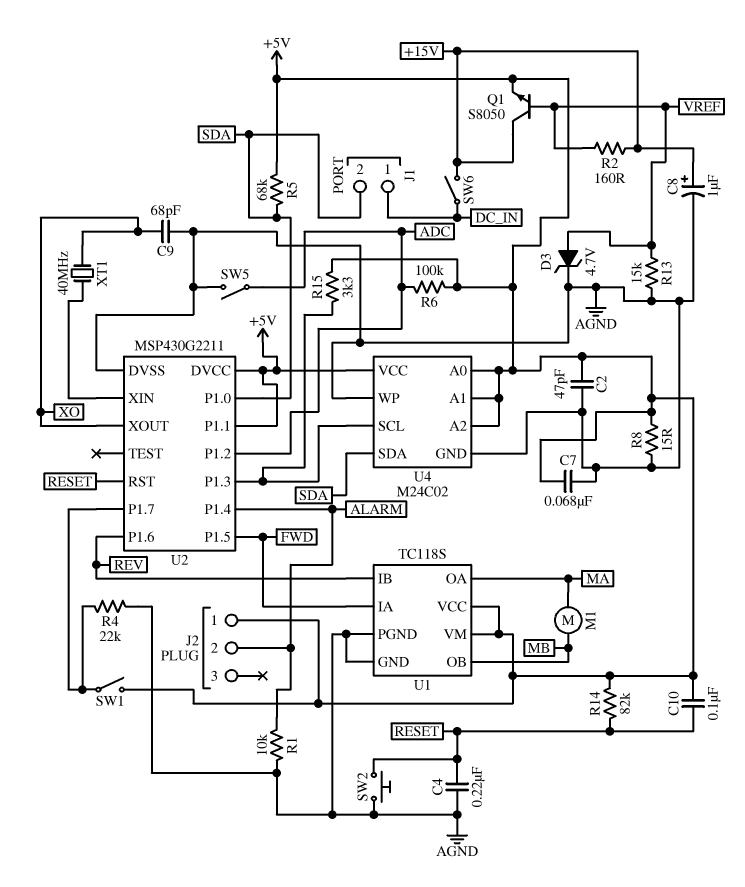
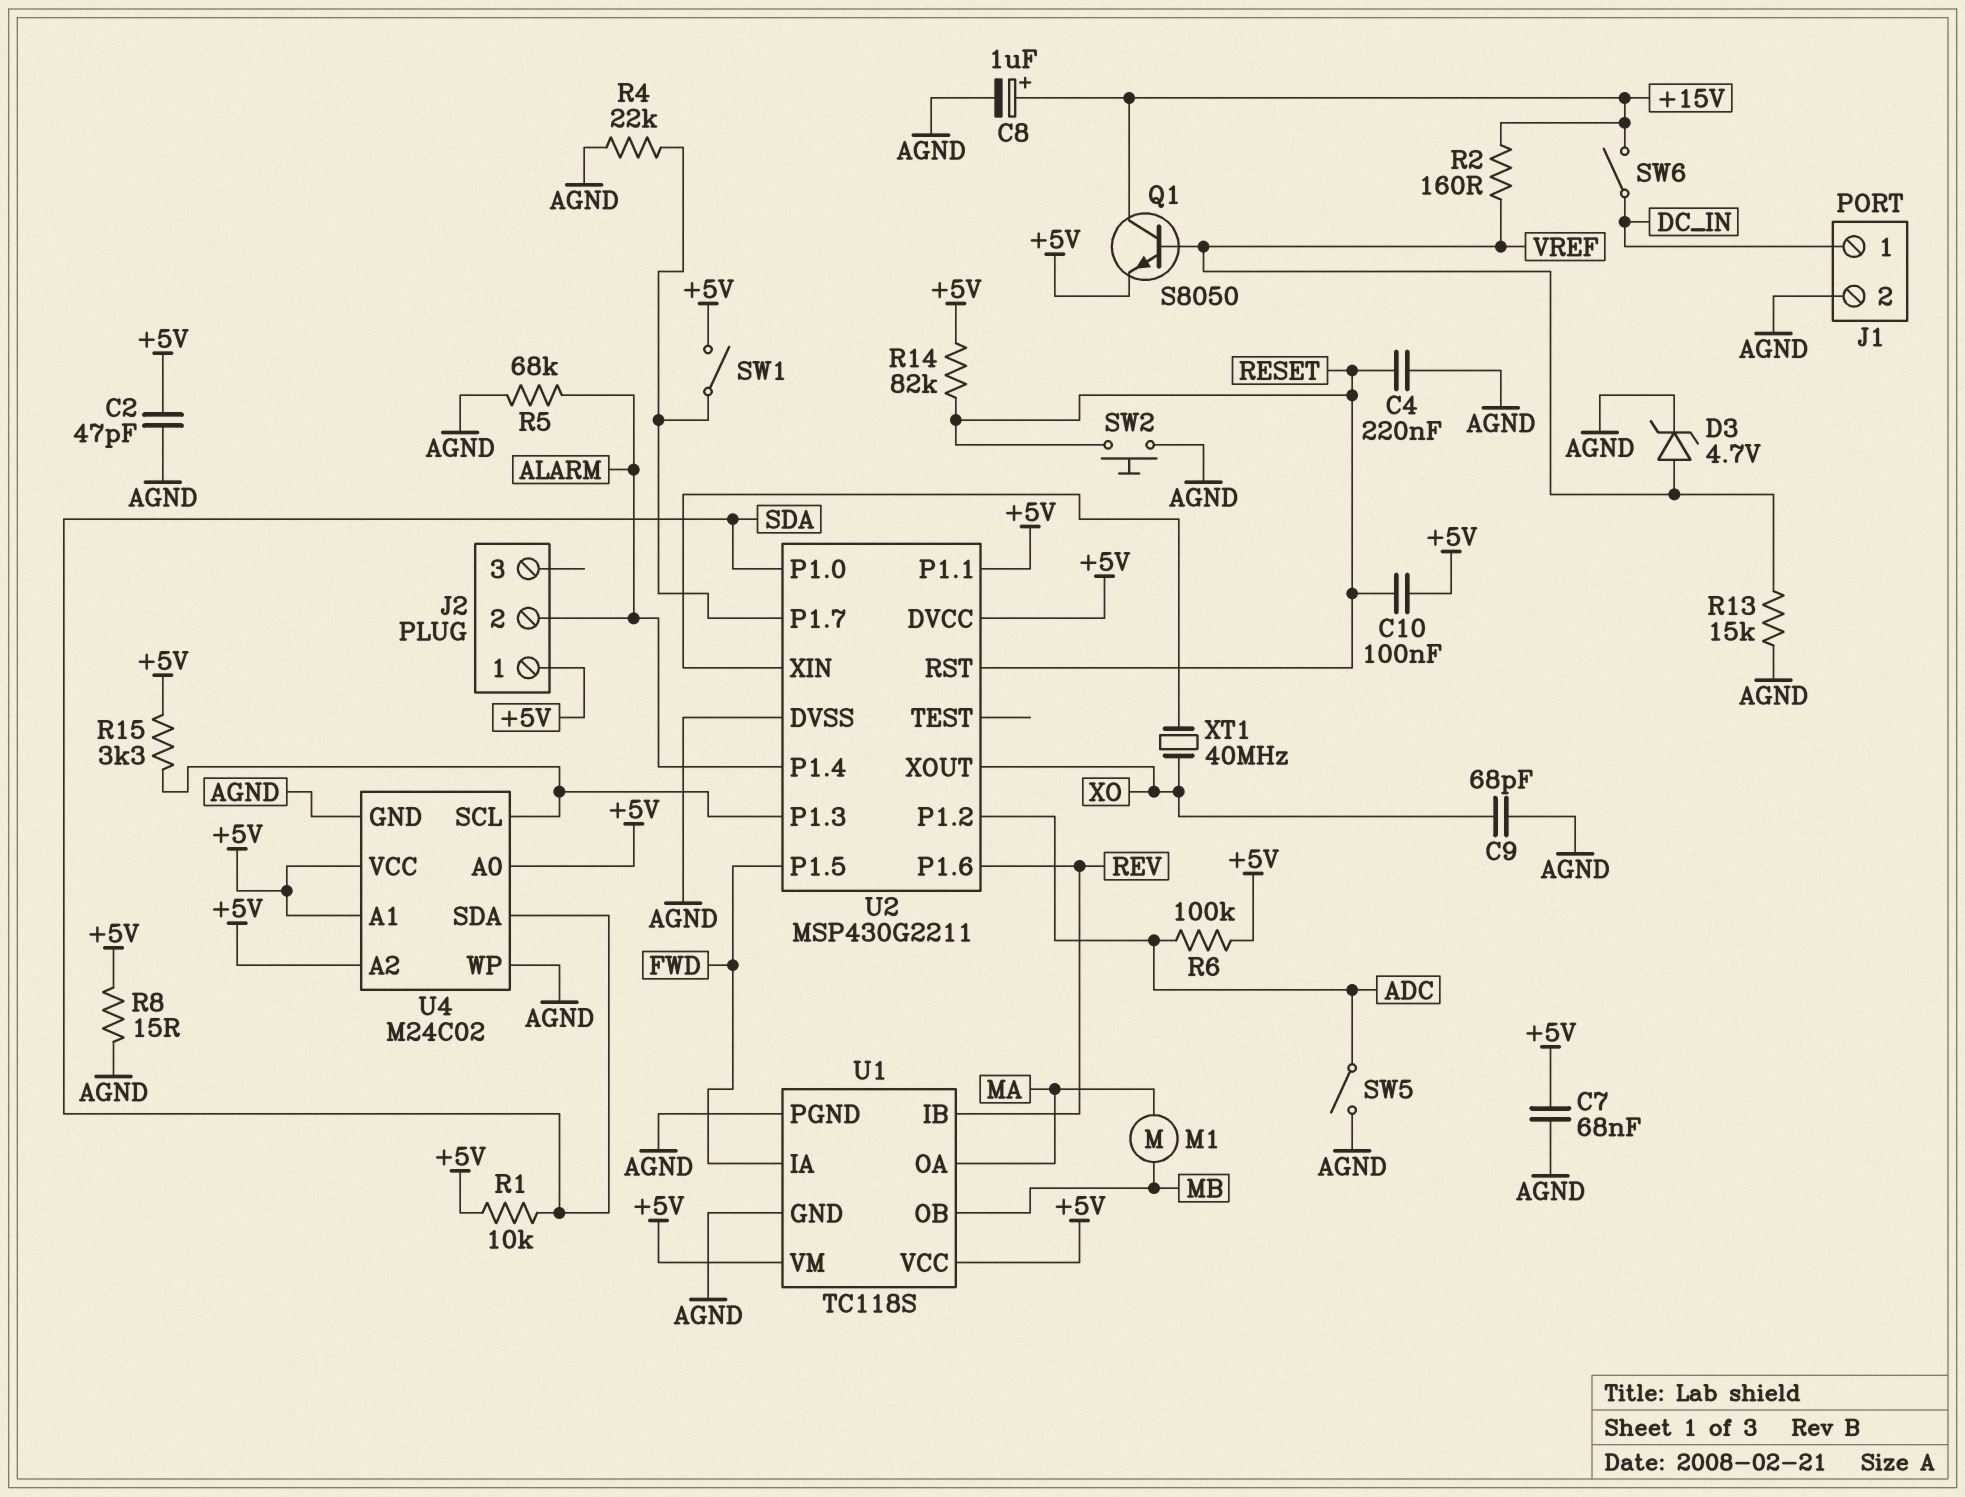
J1 pin 2: SDA -> AGND
R1: 10k (AGND, ALARM) -> 10k (+5V, SDA)
R5: 68k (+5V, SDA) -> 68k (AGND, ALARM)

